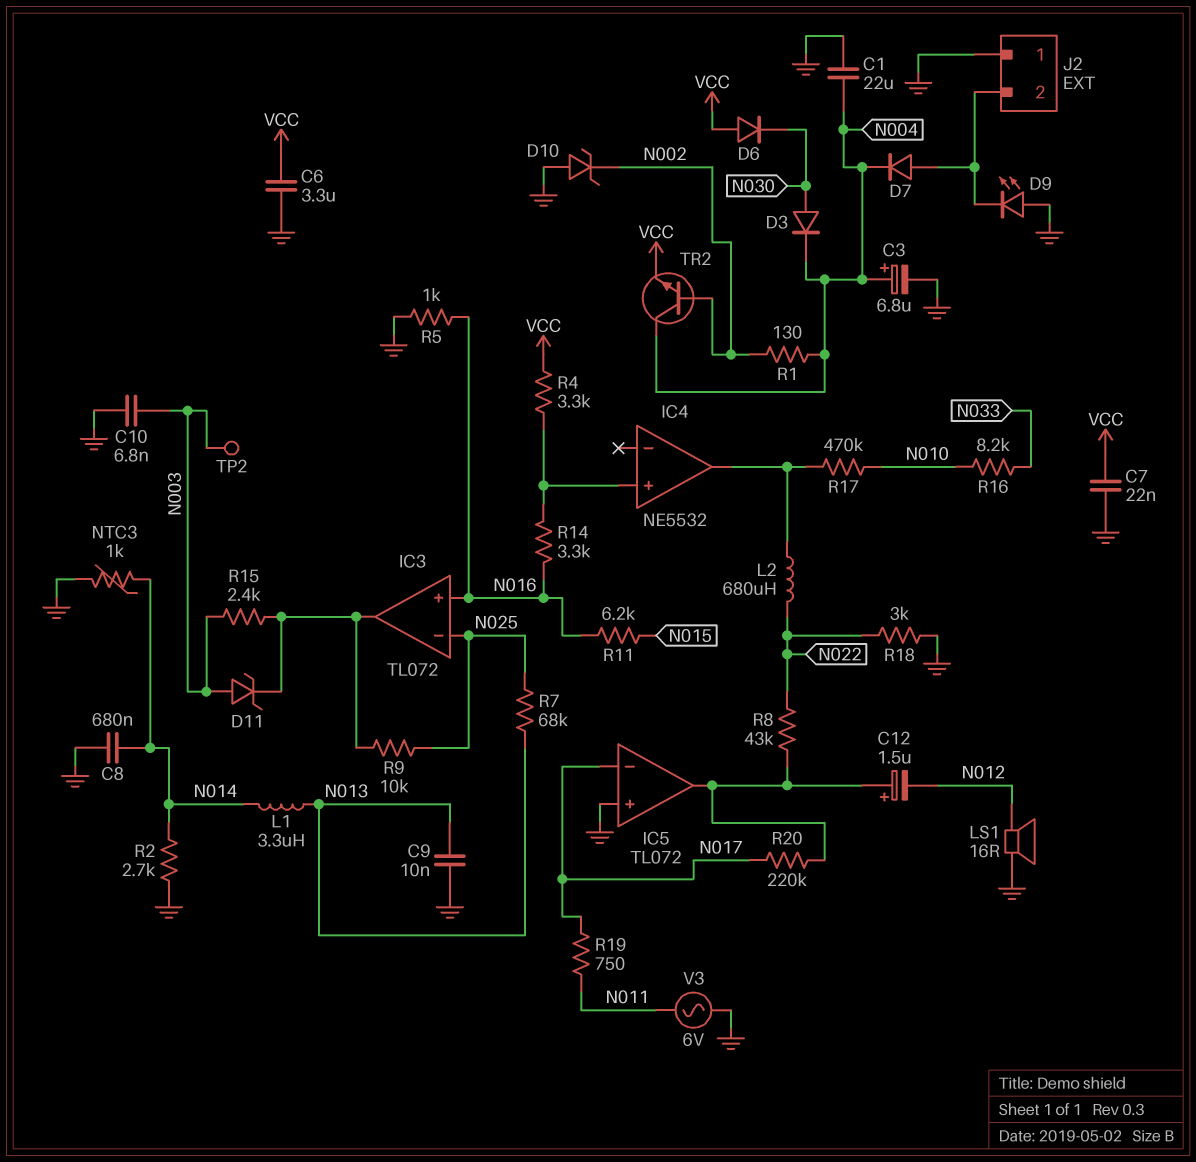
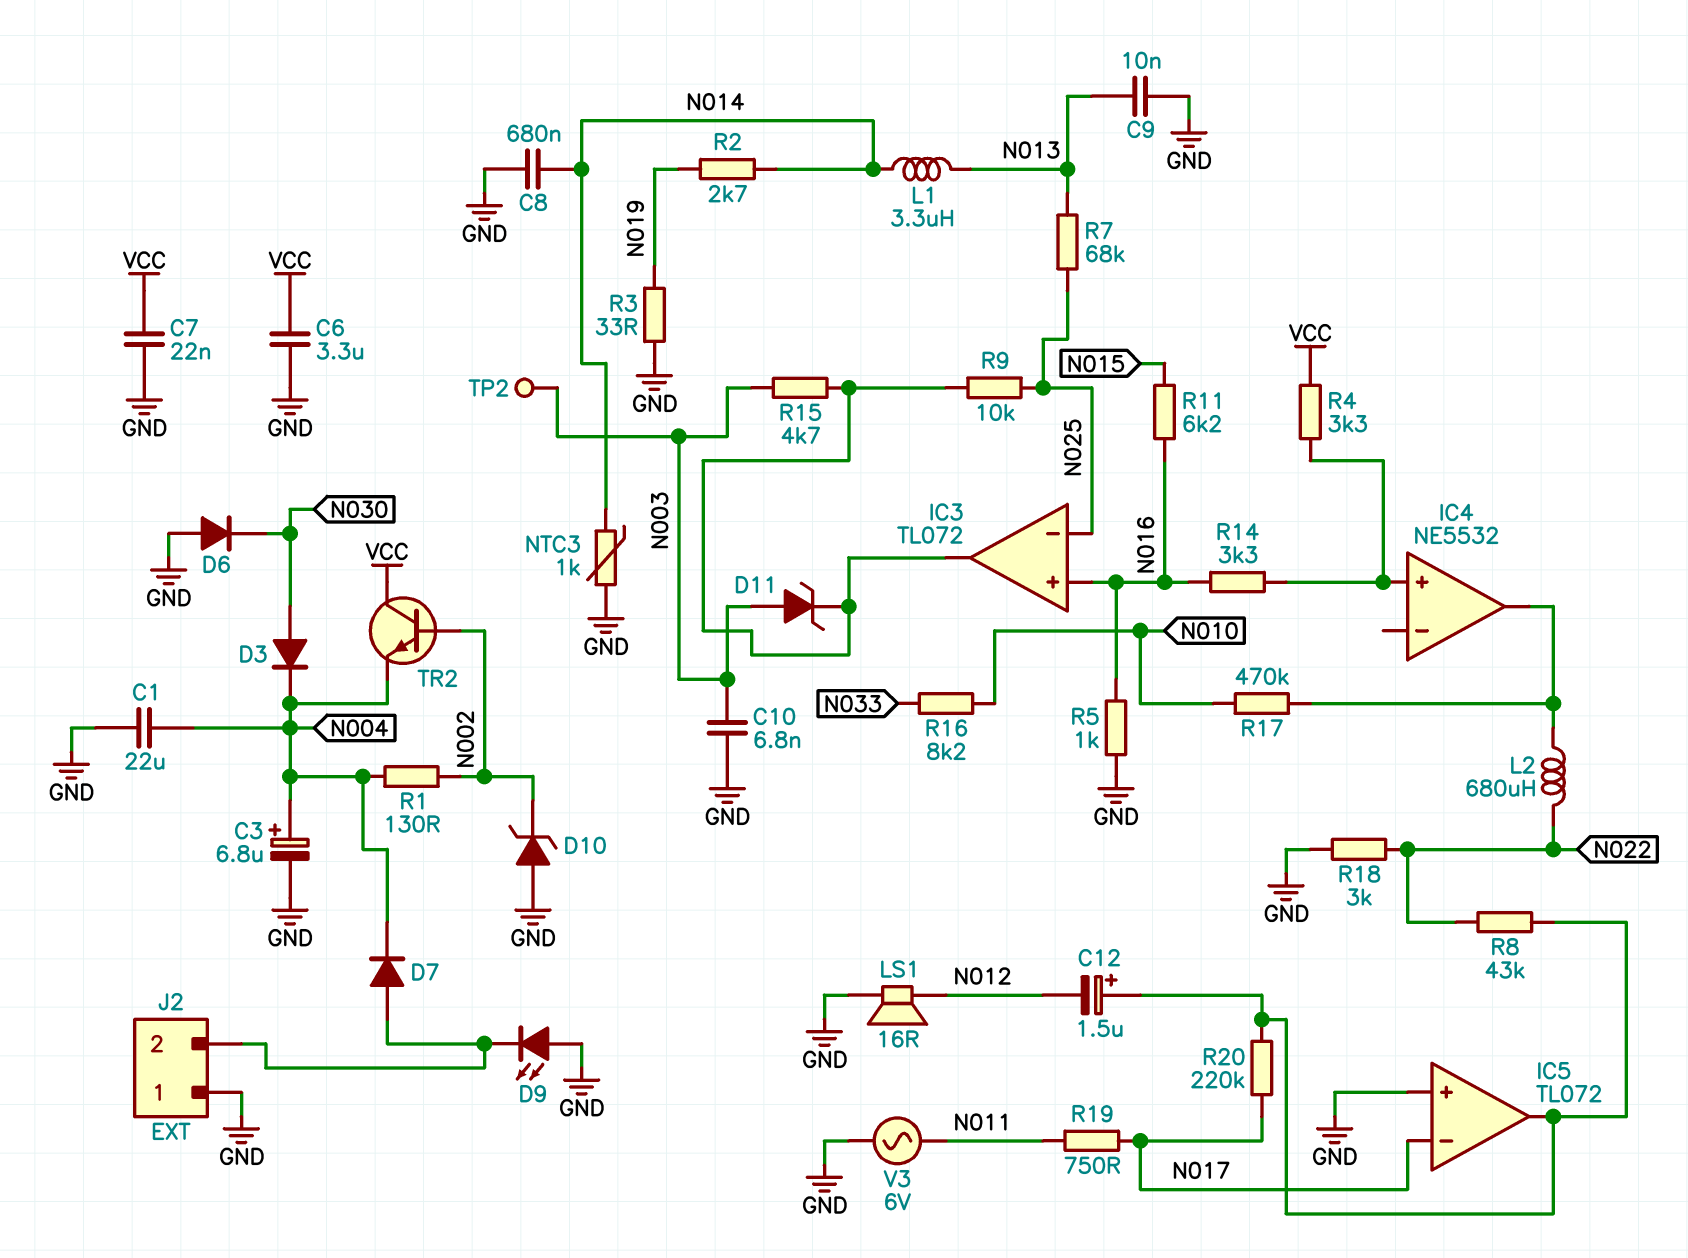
D6: diode (A VCC, K N030) -> diode (A GND, K N030)
R2: 2.7k (GND, N014) -> 2.7k (N014, N019)
R3: none -> 33 (GND, N019)
R15: 2.4k (IC3/out, N003) -> 4.7k (IC3/out, N003)
TR2: NPN (B N002, C N004, E VCC) -> NPN (B N002, C VCC, E N004)

